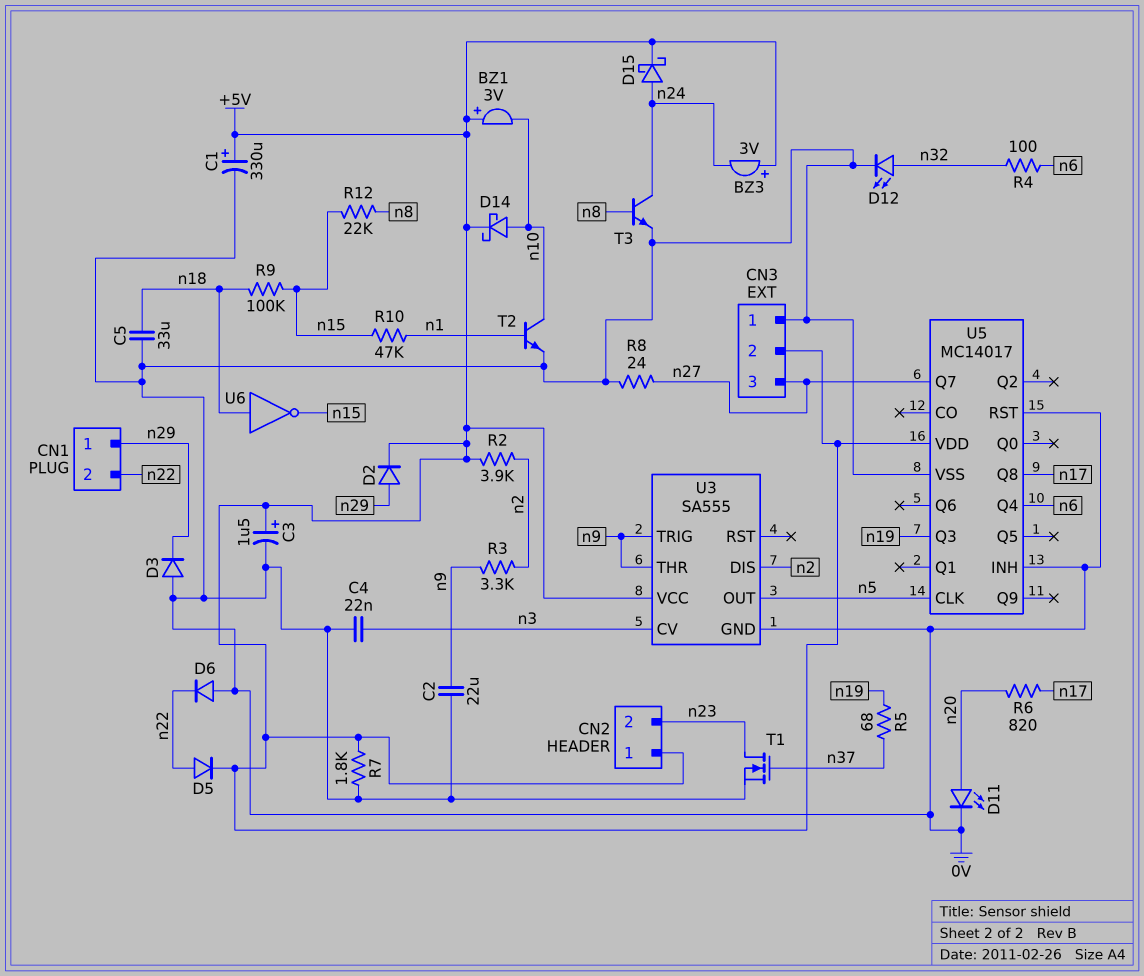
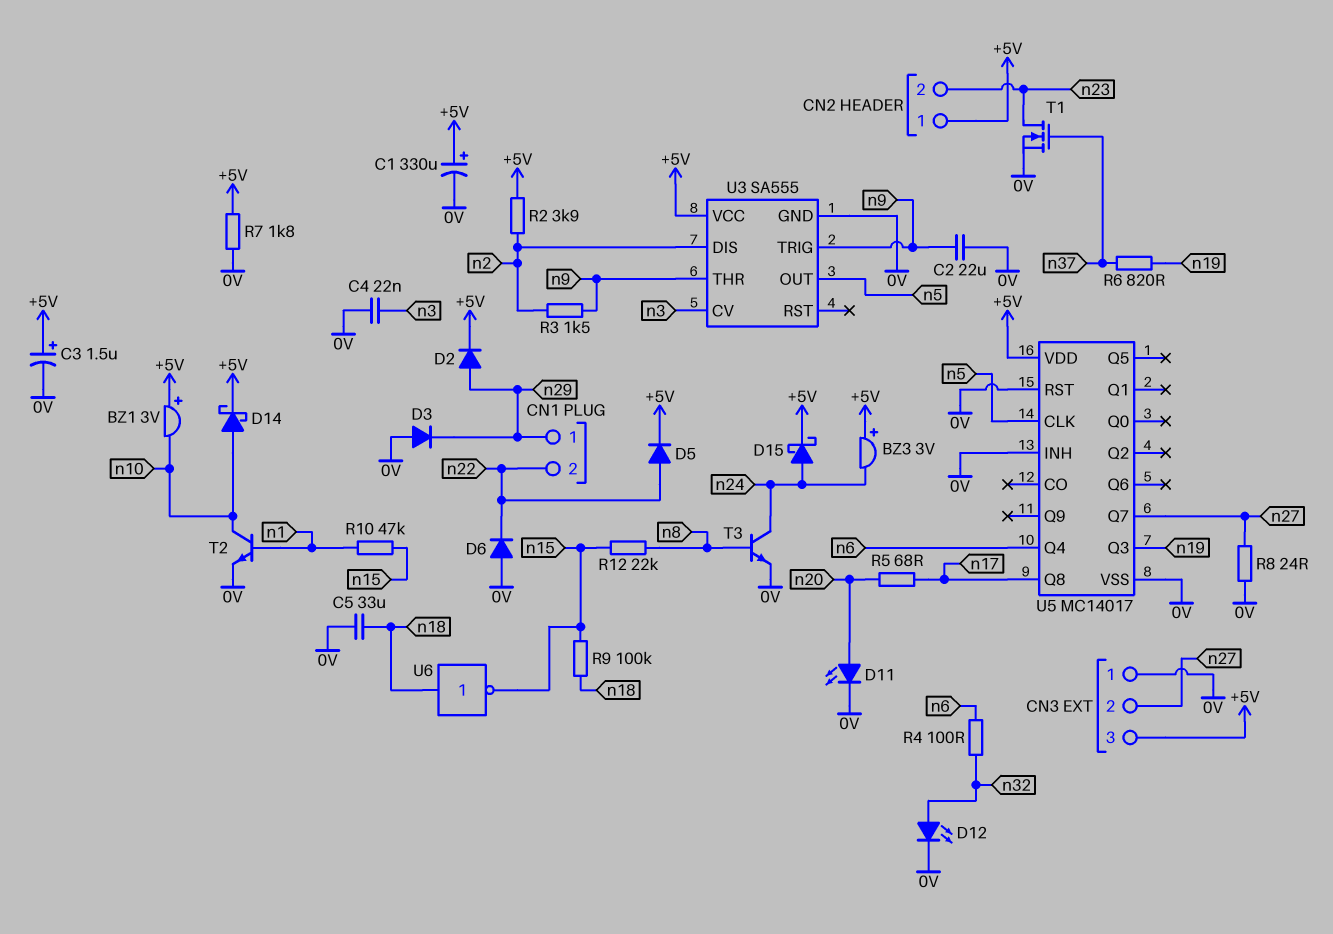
CN3 pin 2: +5V -> n27
CN3 pin 3: n27 -> +5V
R3: 3.3k (n2, n9) -> 1.5k (n2, n9)
R5: 68 (n19, n37) -> 68 (n17, n20)
R6: 820 (n17, n20) -> 820 (n19, n37)

